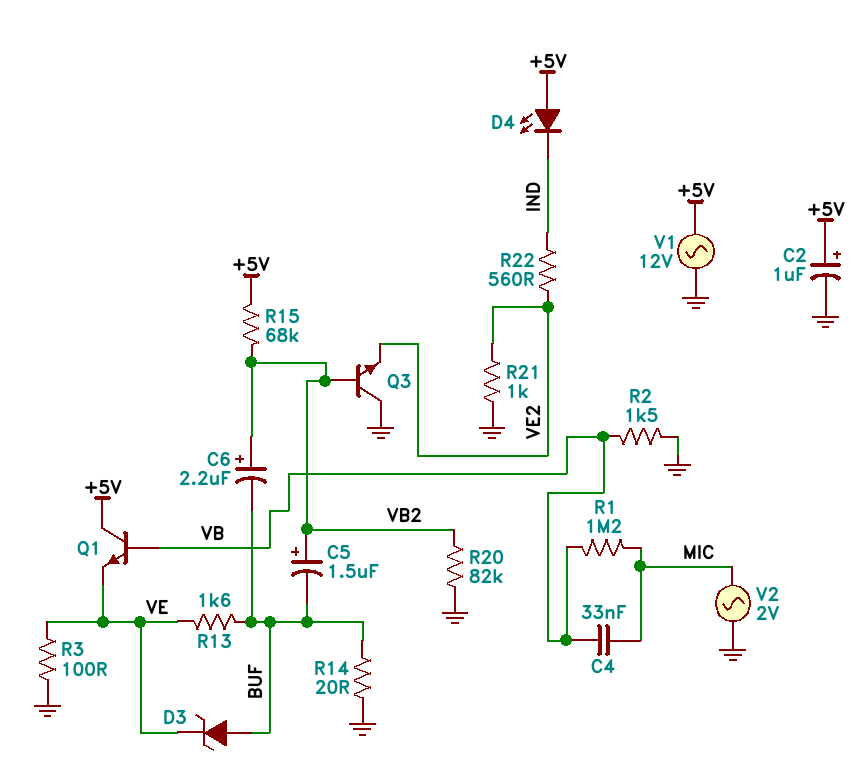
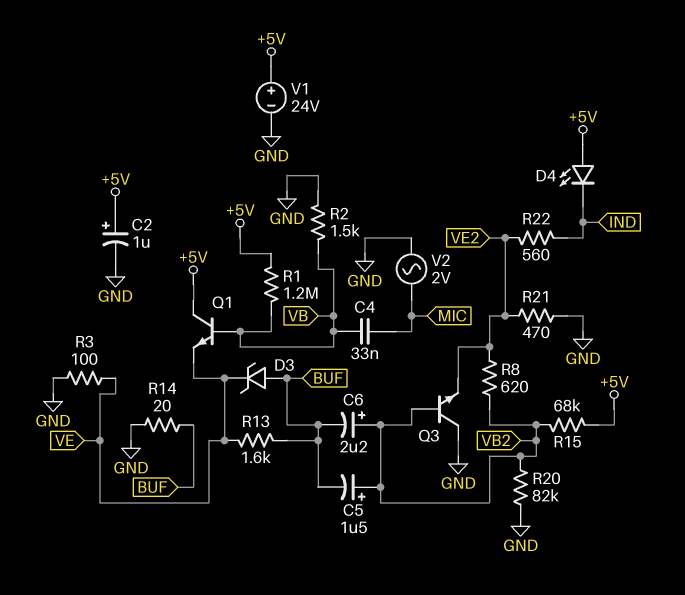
R1: 1.2M (MIC, VB) -> 1.2M (+5V, VB)
R8: none -> 620 (VB2, VE2)
R21: 1k (GND, VE2) -> 470 (GND, VE2)
V1: AC 12V (+5V, GND) -> 24V (plus +5V, minus GND)

